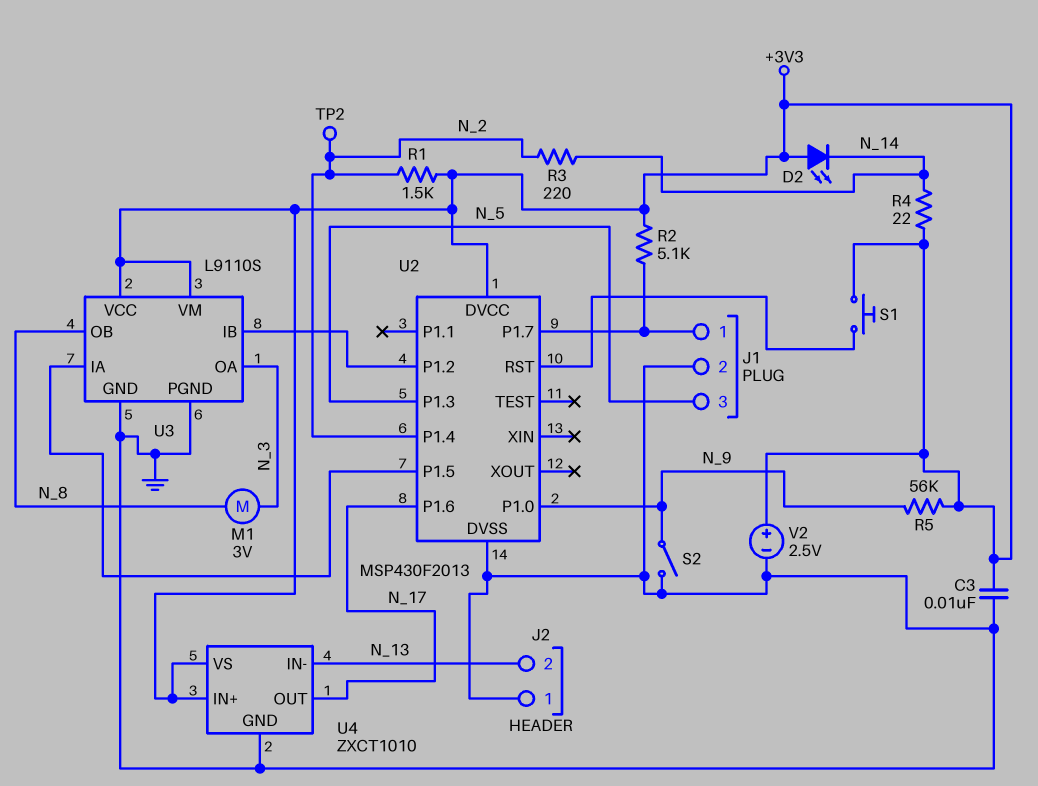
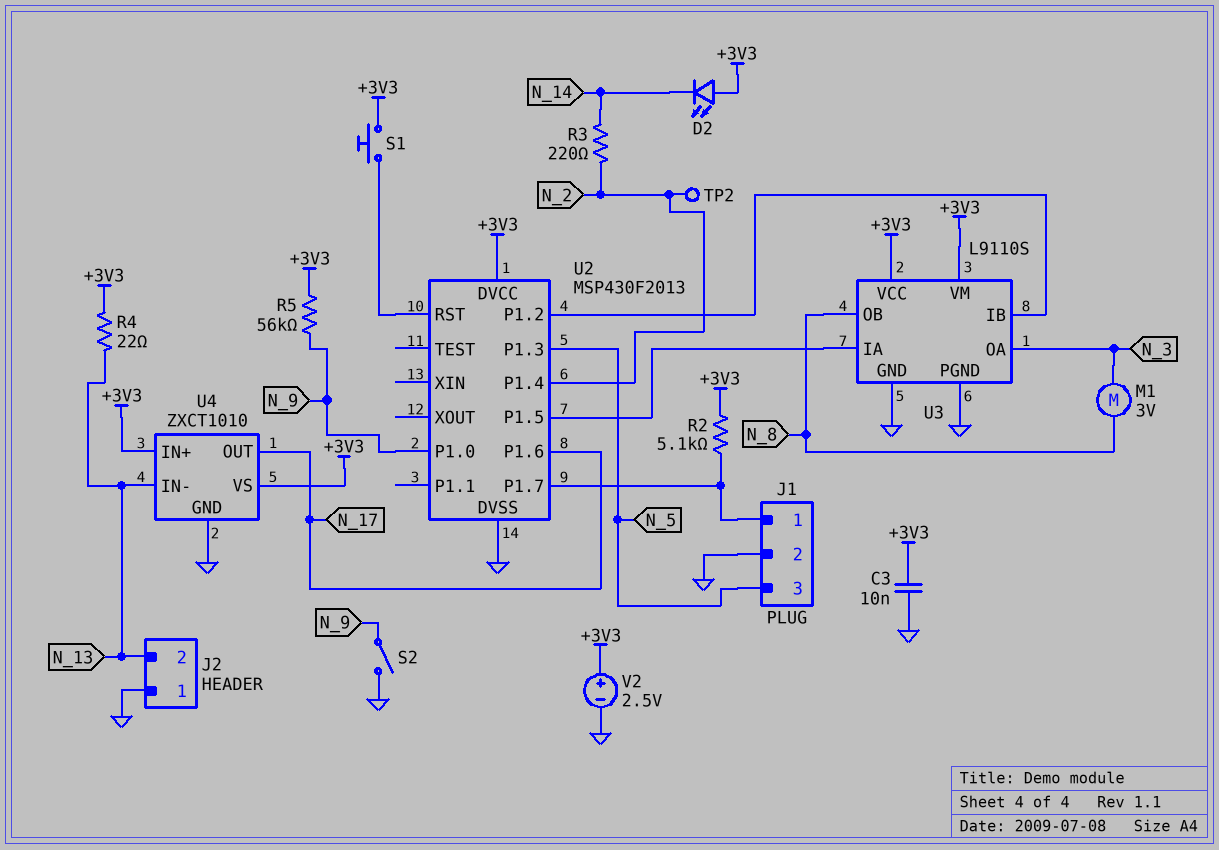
R1: 1.5k (+3V3, N_2) -> none
R4: 22 (+3V3, N_14) -> 22 (+3V3, N_13)

